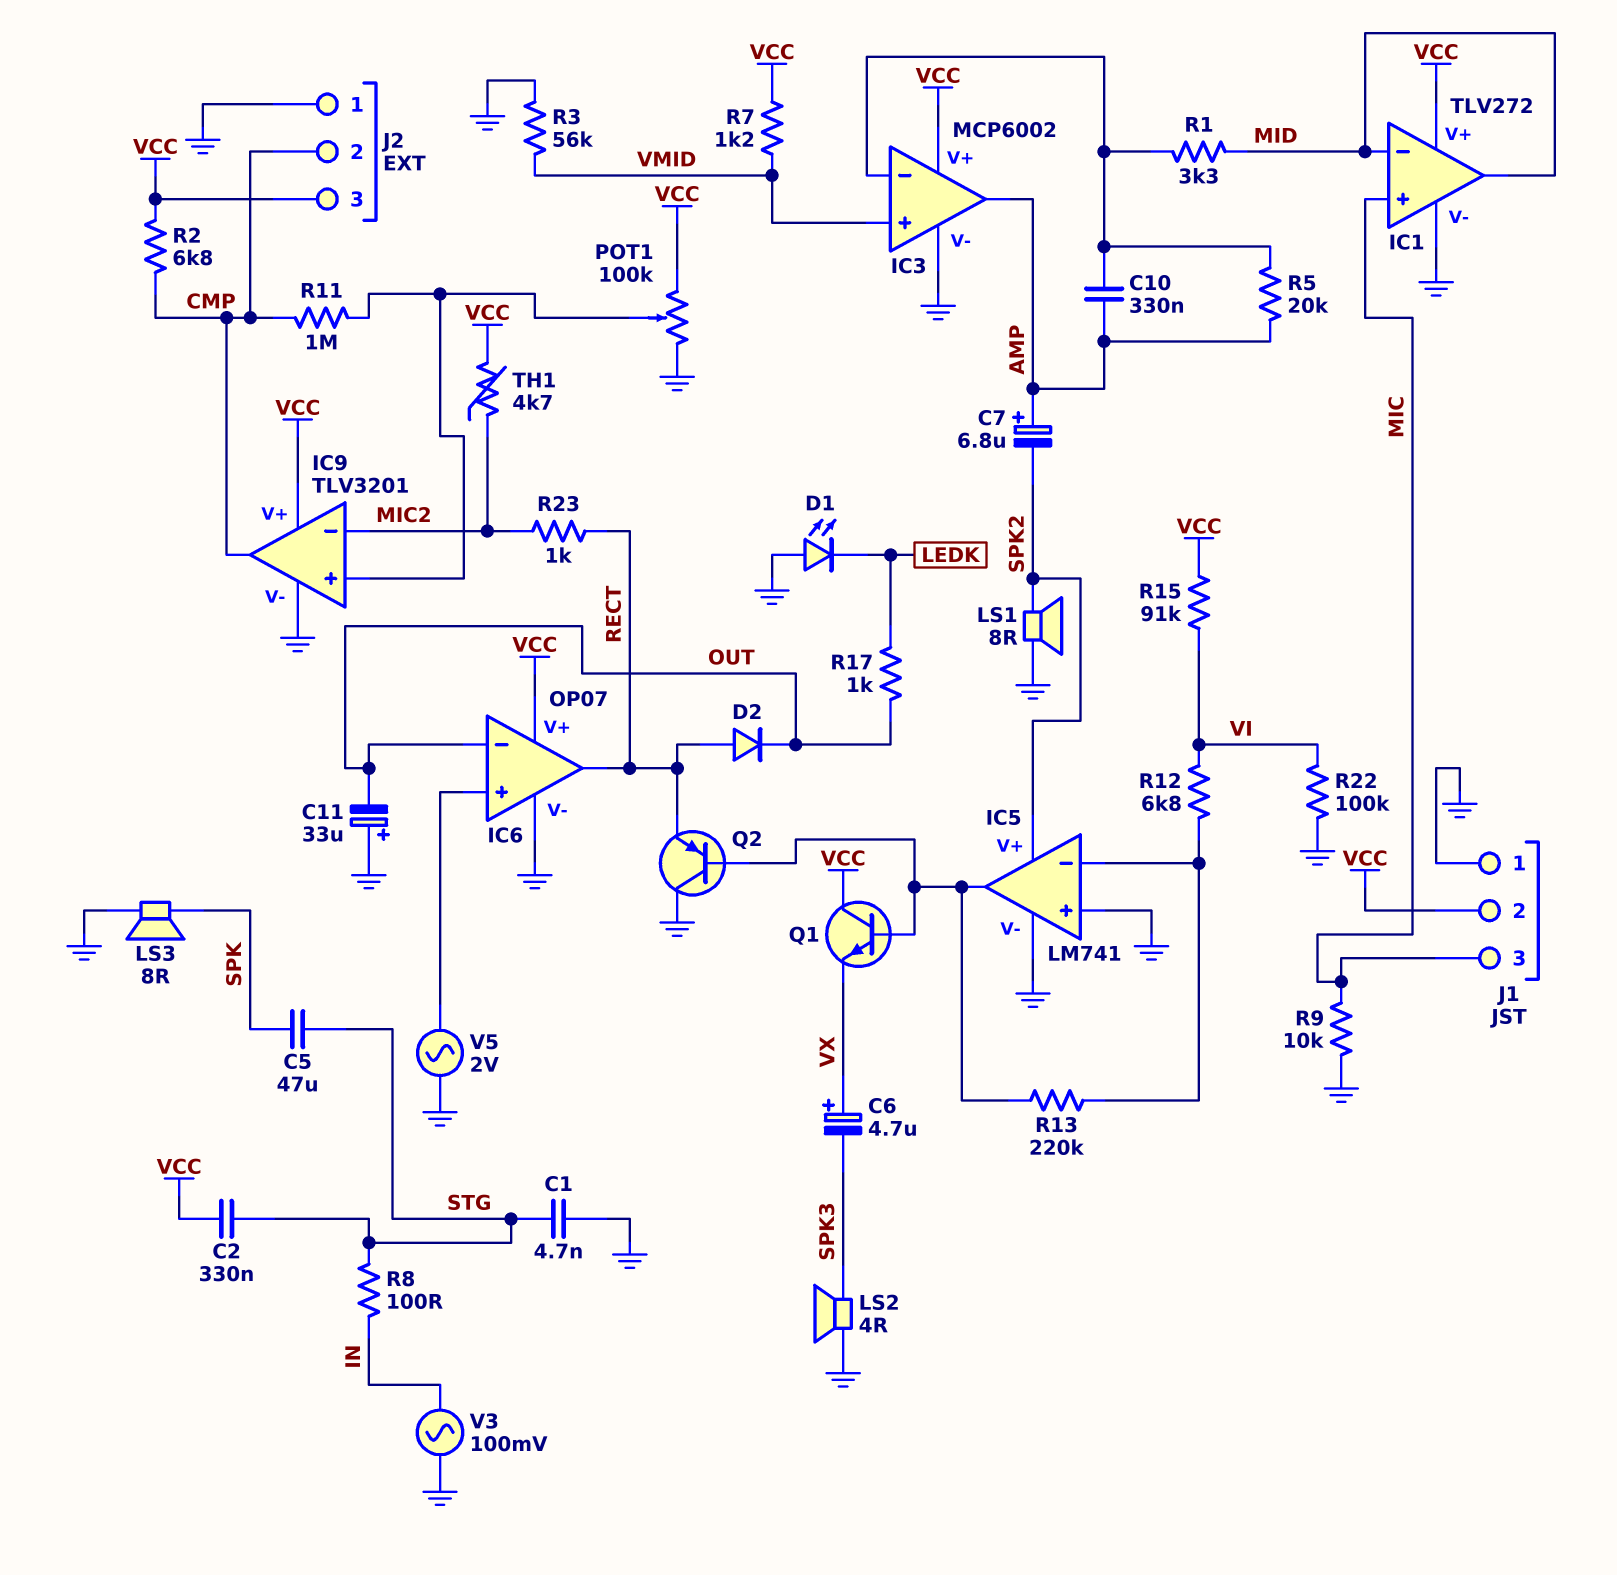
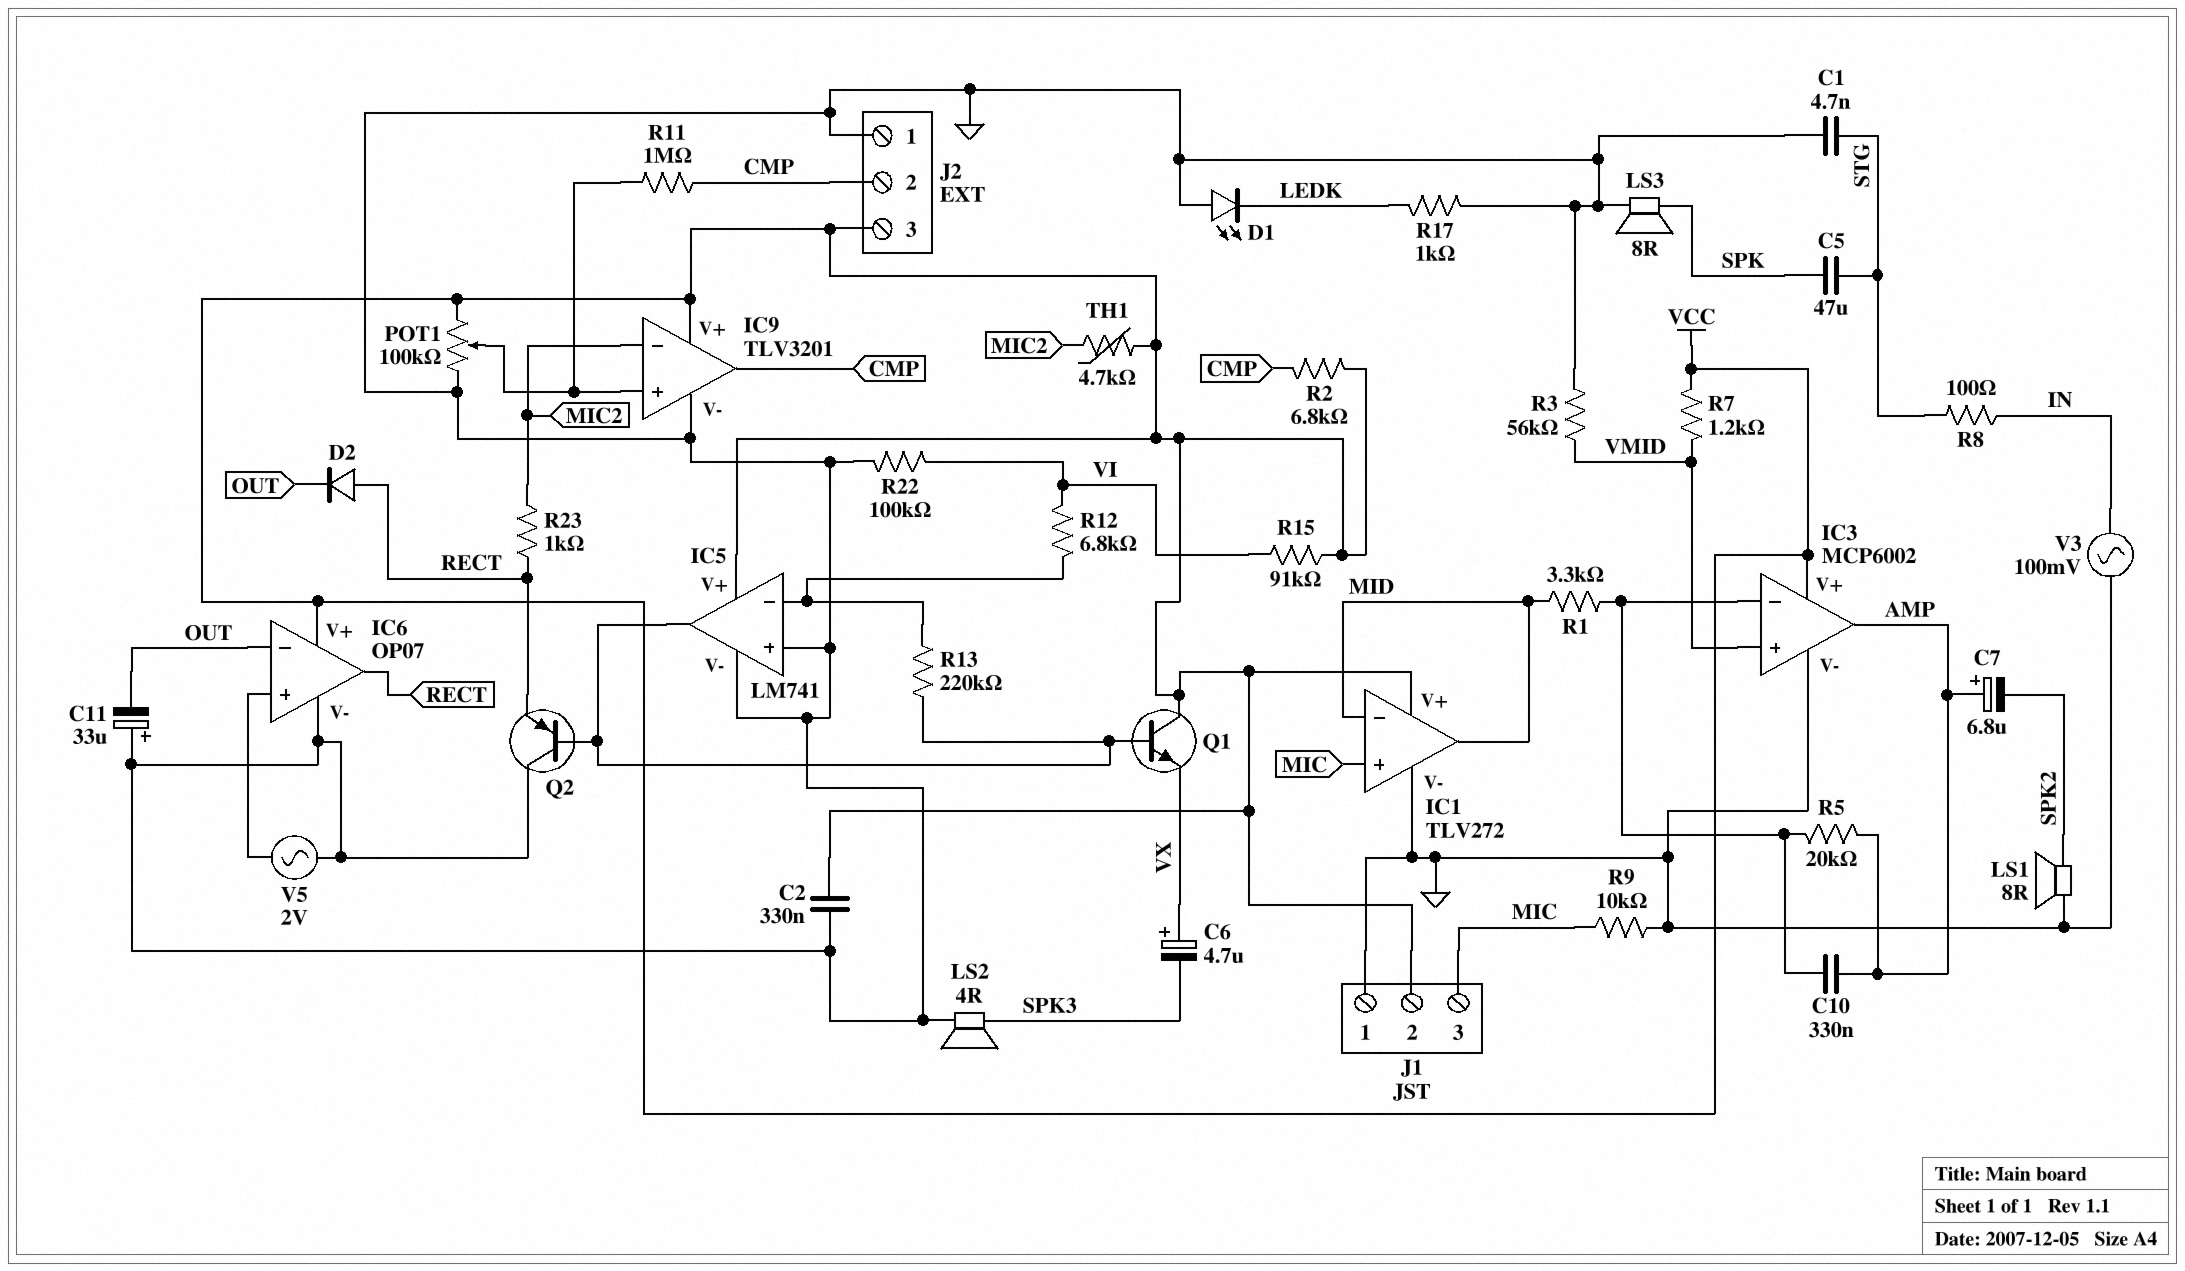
C2: 330nF (STG, VCC) -> 330nF (GND, VCC)
IC5 pin V+: SPK2 -> VCC
R17: 1k (LEDK, OUT) -> 1k (GND, LEDK)

